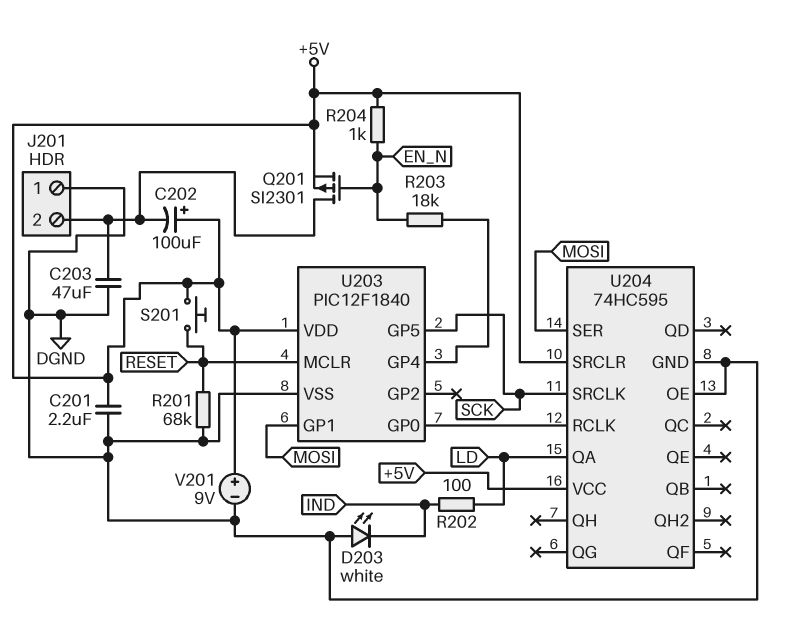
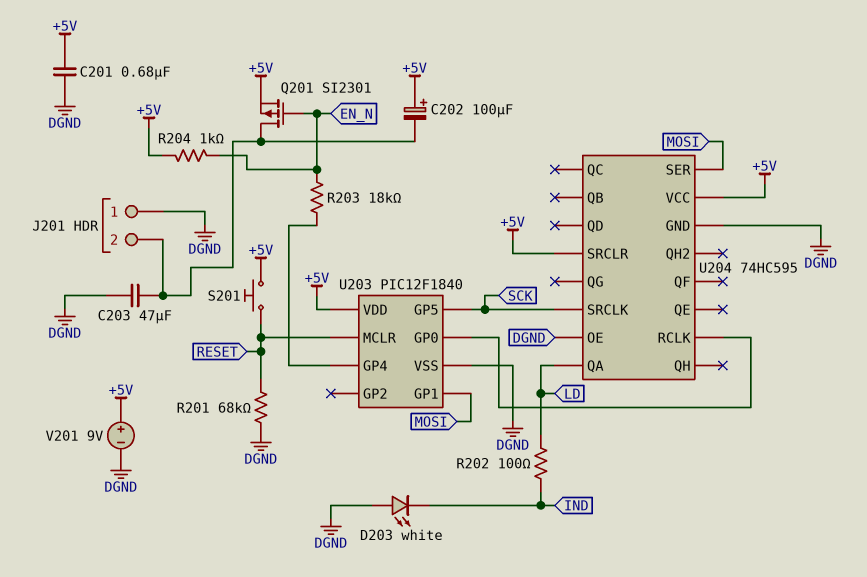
C201: 2.2uF (+5V, DGND) -> 680nF (+5V, DGND)

